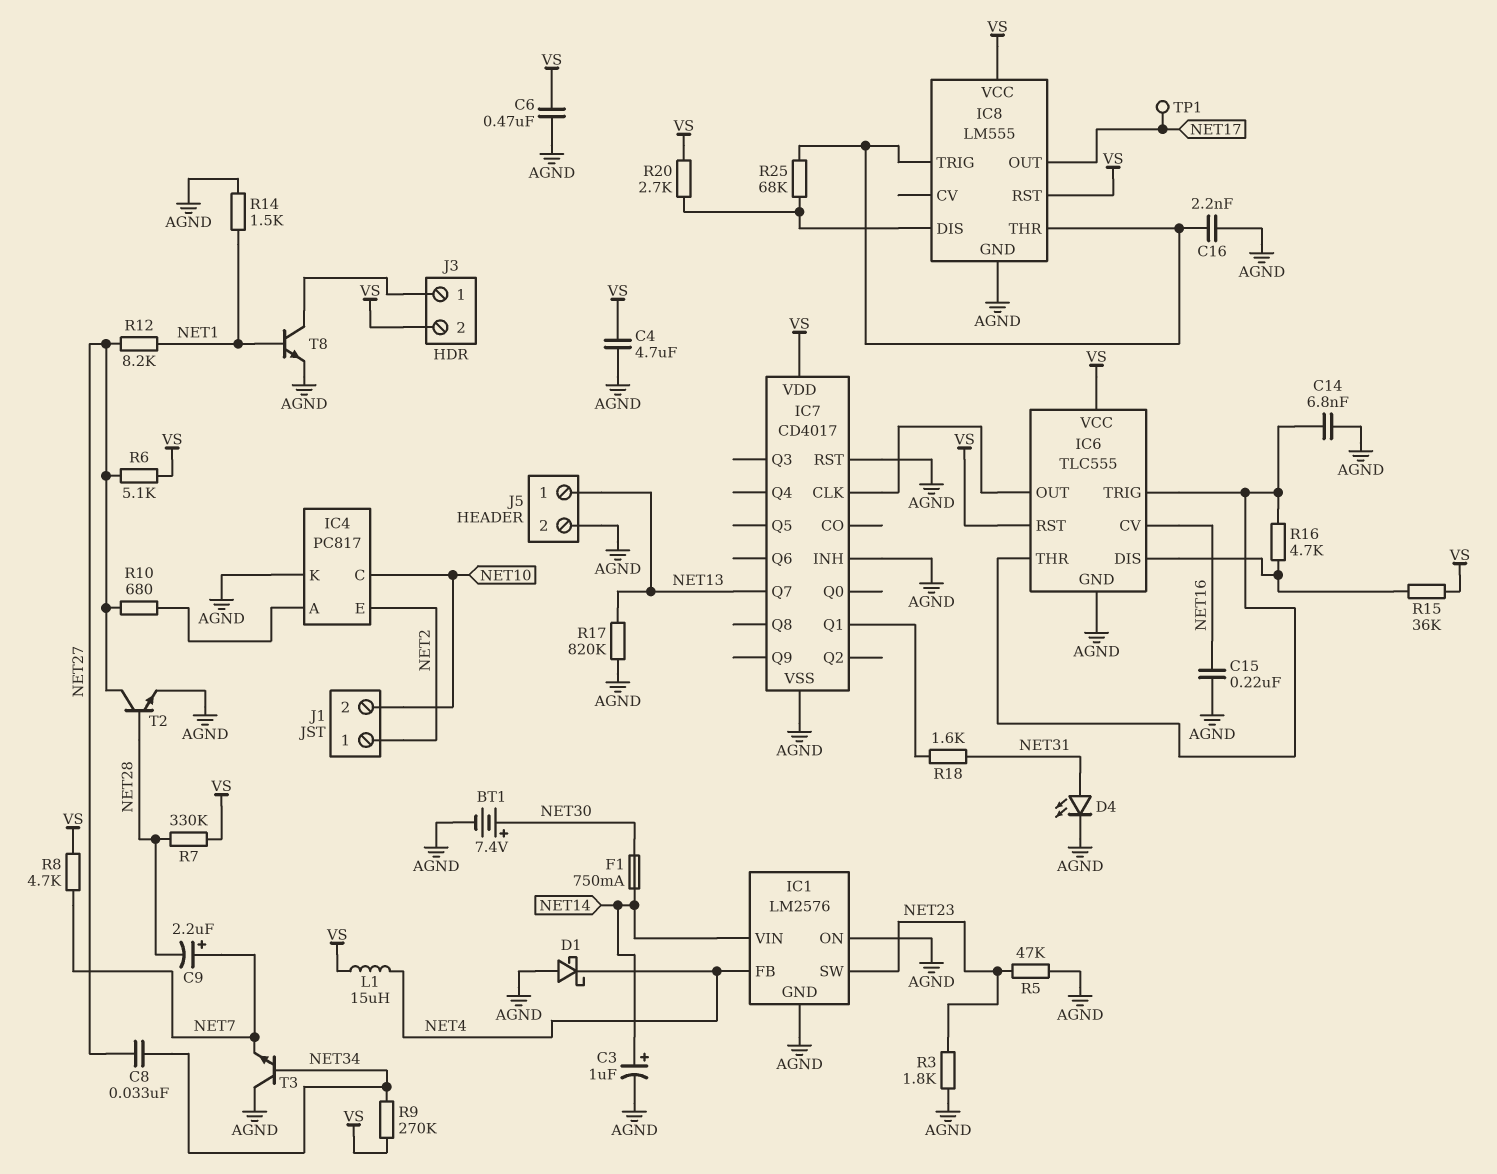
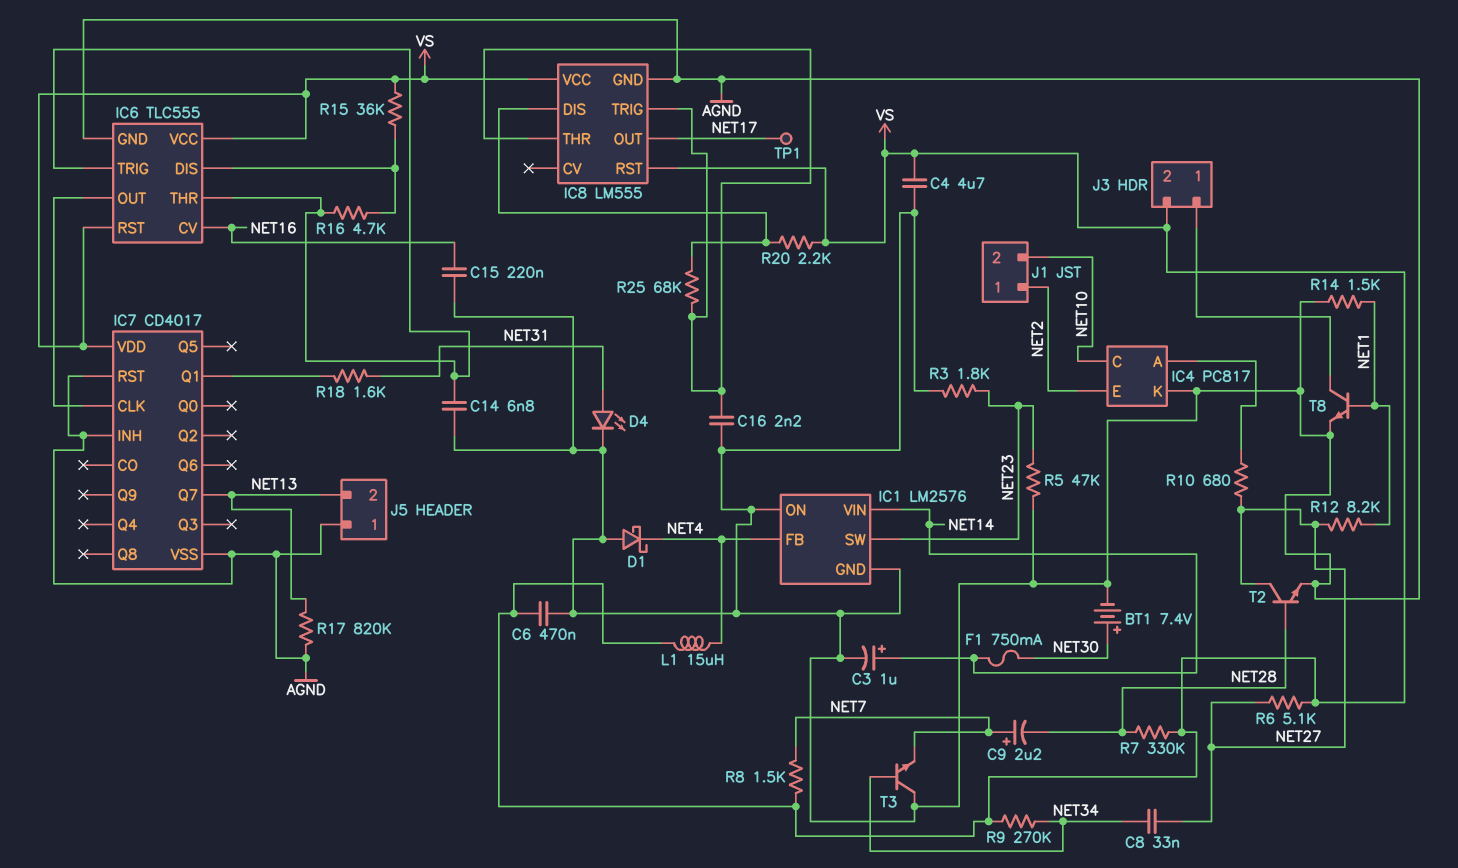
J5 pin 1: NET13 -> AGND
J5 pin 2: AGND -> NET13
R8: 4.7k (NET7, VS) -> 1.5k (NET7, VS)
R20: 2.7k (IC8/DIS, VS) -> 2.2k (IC8/DIS, VS)

